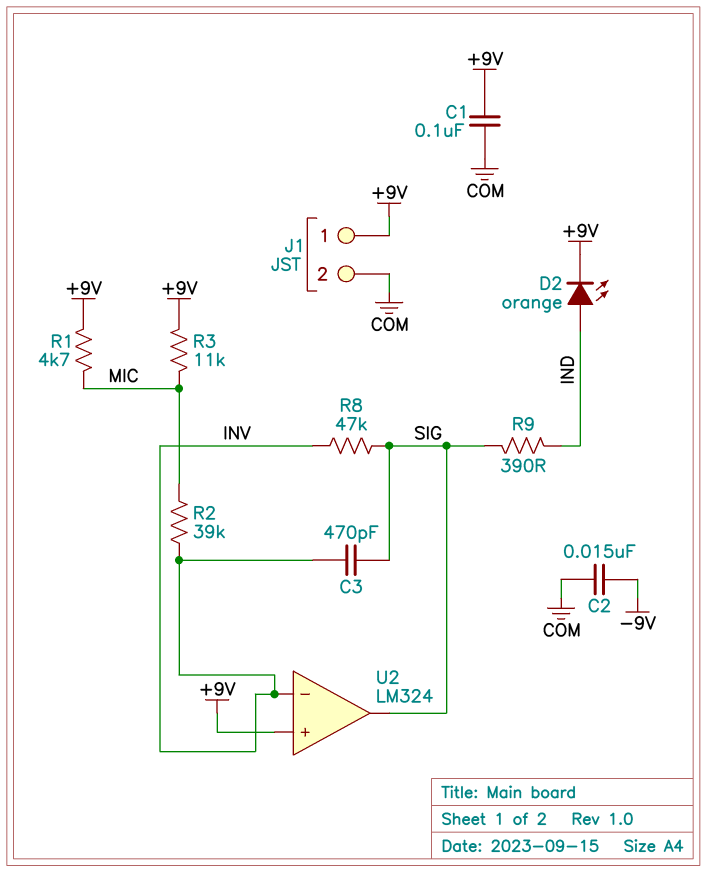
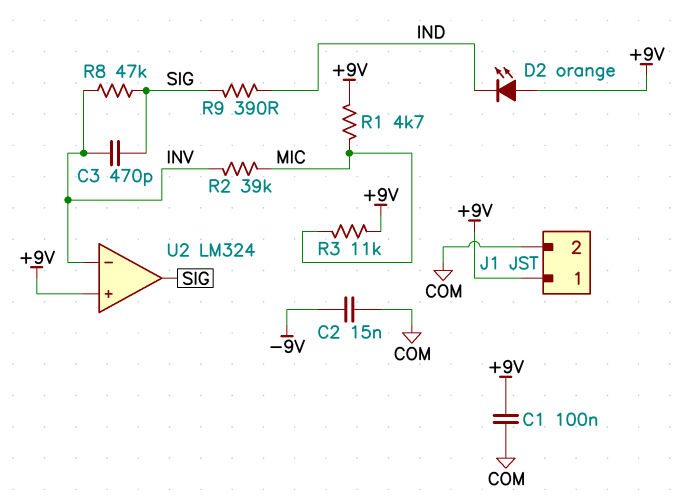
D2: LED orange (A IND, K +9V) -> LED orange (A +9V, K IND)

